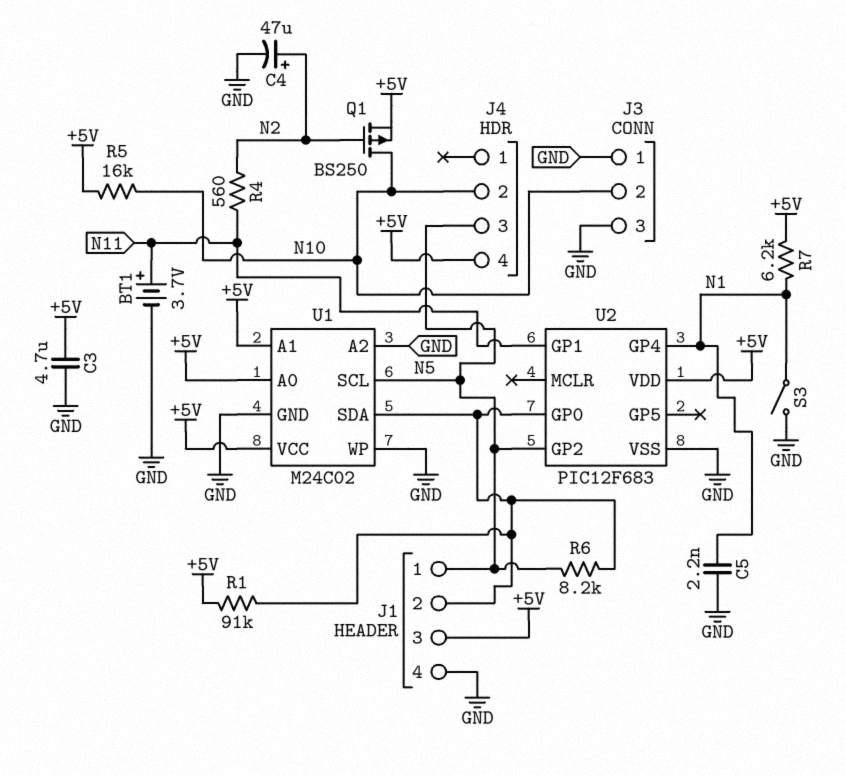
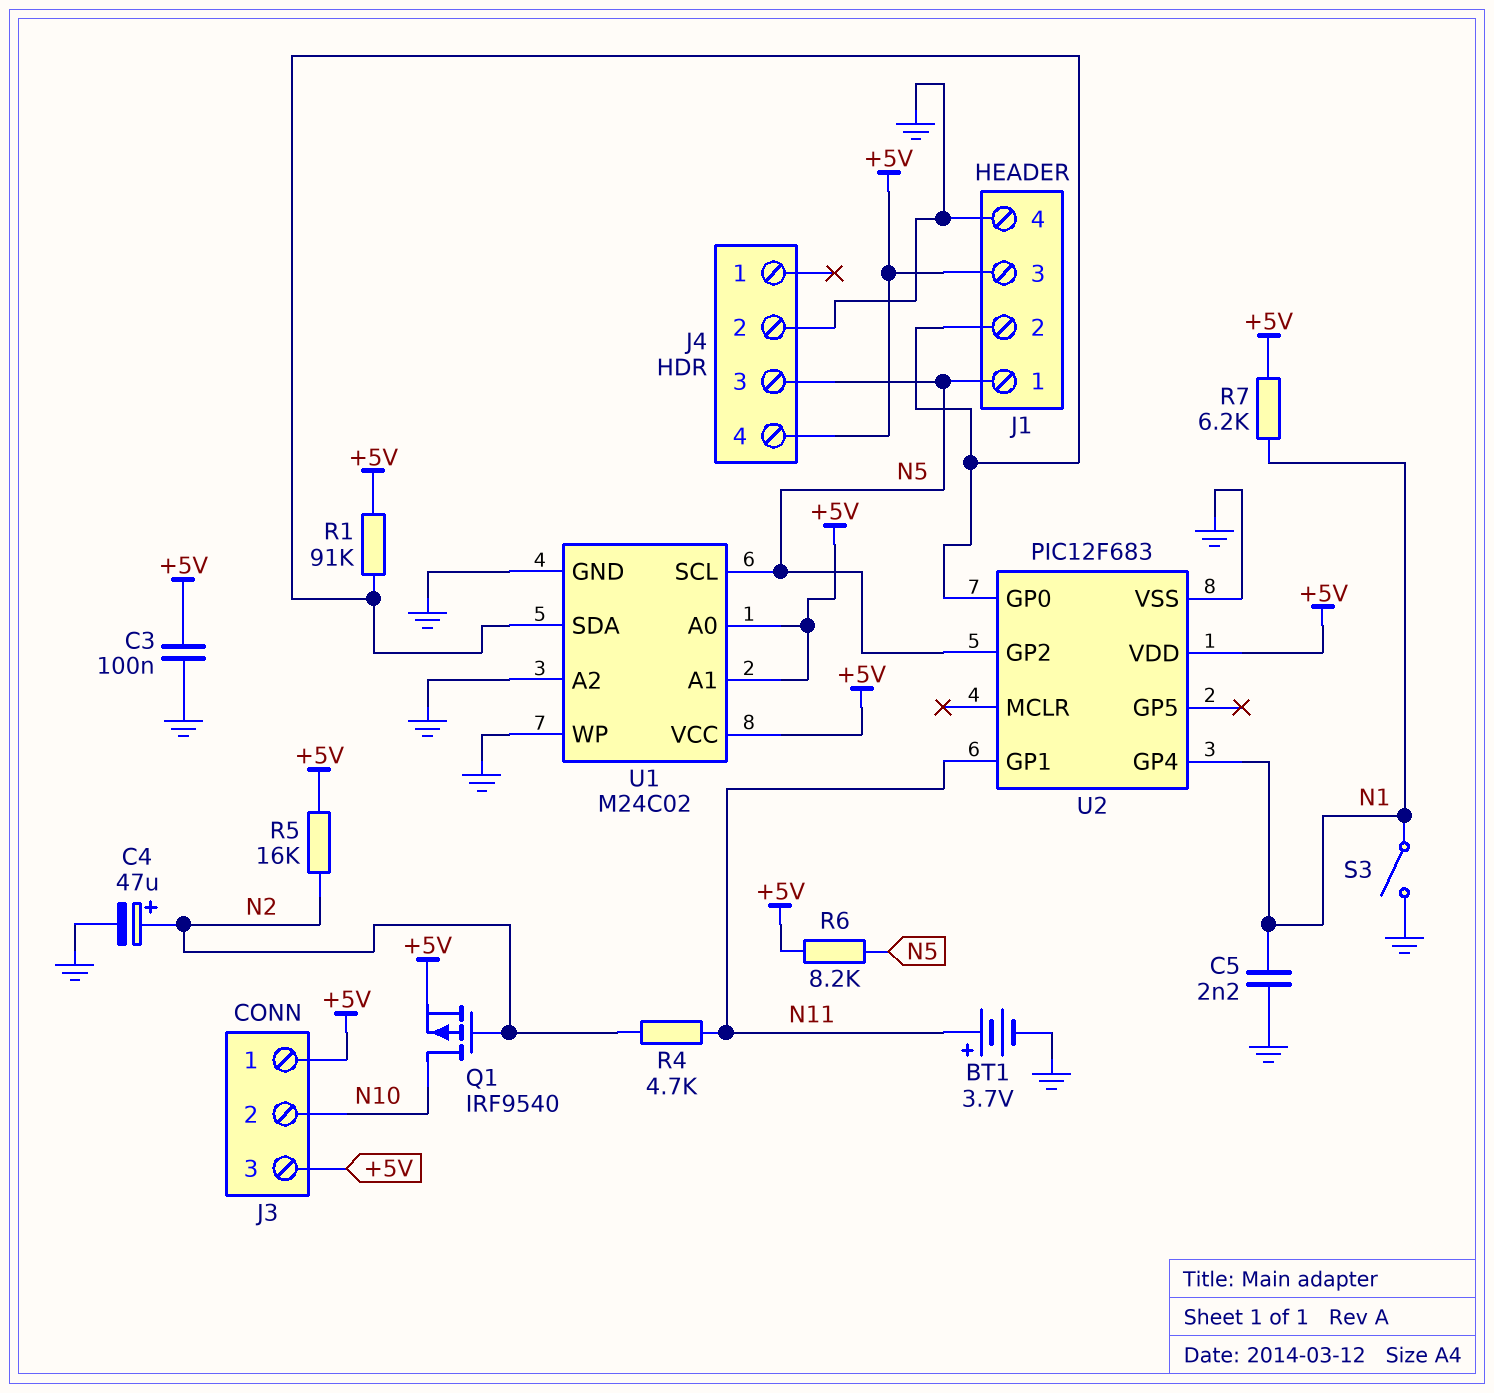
C3: 4.7uF (+5V, GND) -> 100nF (+5V, GND)
J3 pin 1: GND -> +5V
J3 pin 3: GND -> +5V
J4 pin 2: N10 -> GND
Q1: PMOS BS250 (G N2, D N10, S +5V) -> PMOS IRF9540 (G N2, D N10, S +5V)
R4: 560 (N2, N11) -> 4.7k (N2, N11)
R5: 16k (+5V, N10) -> 16k (+5V, N2)
R6: 8.2k (J1/2, N5) -> 8.2k (+5V, N5)

